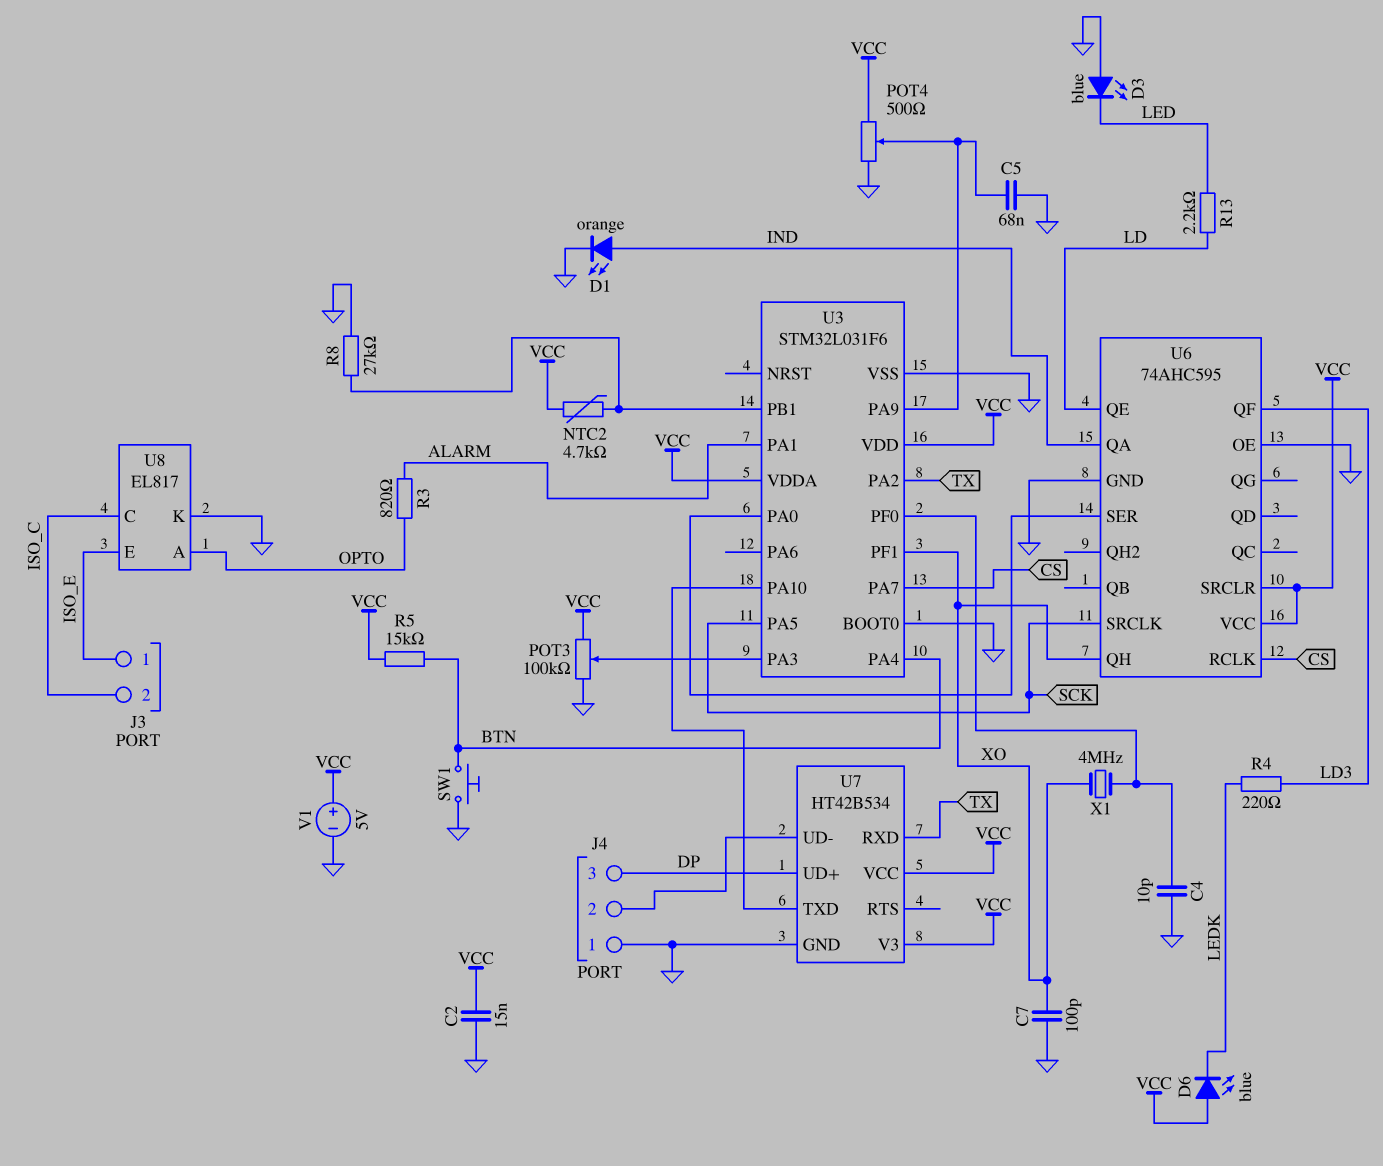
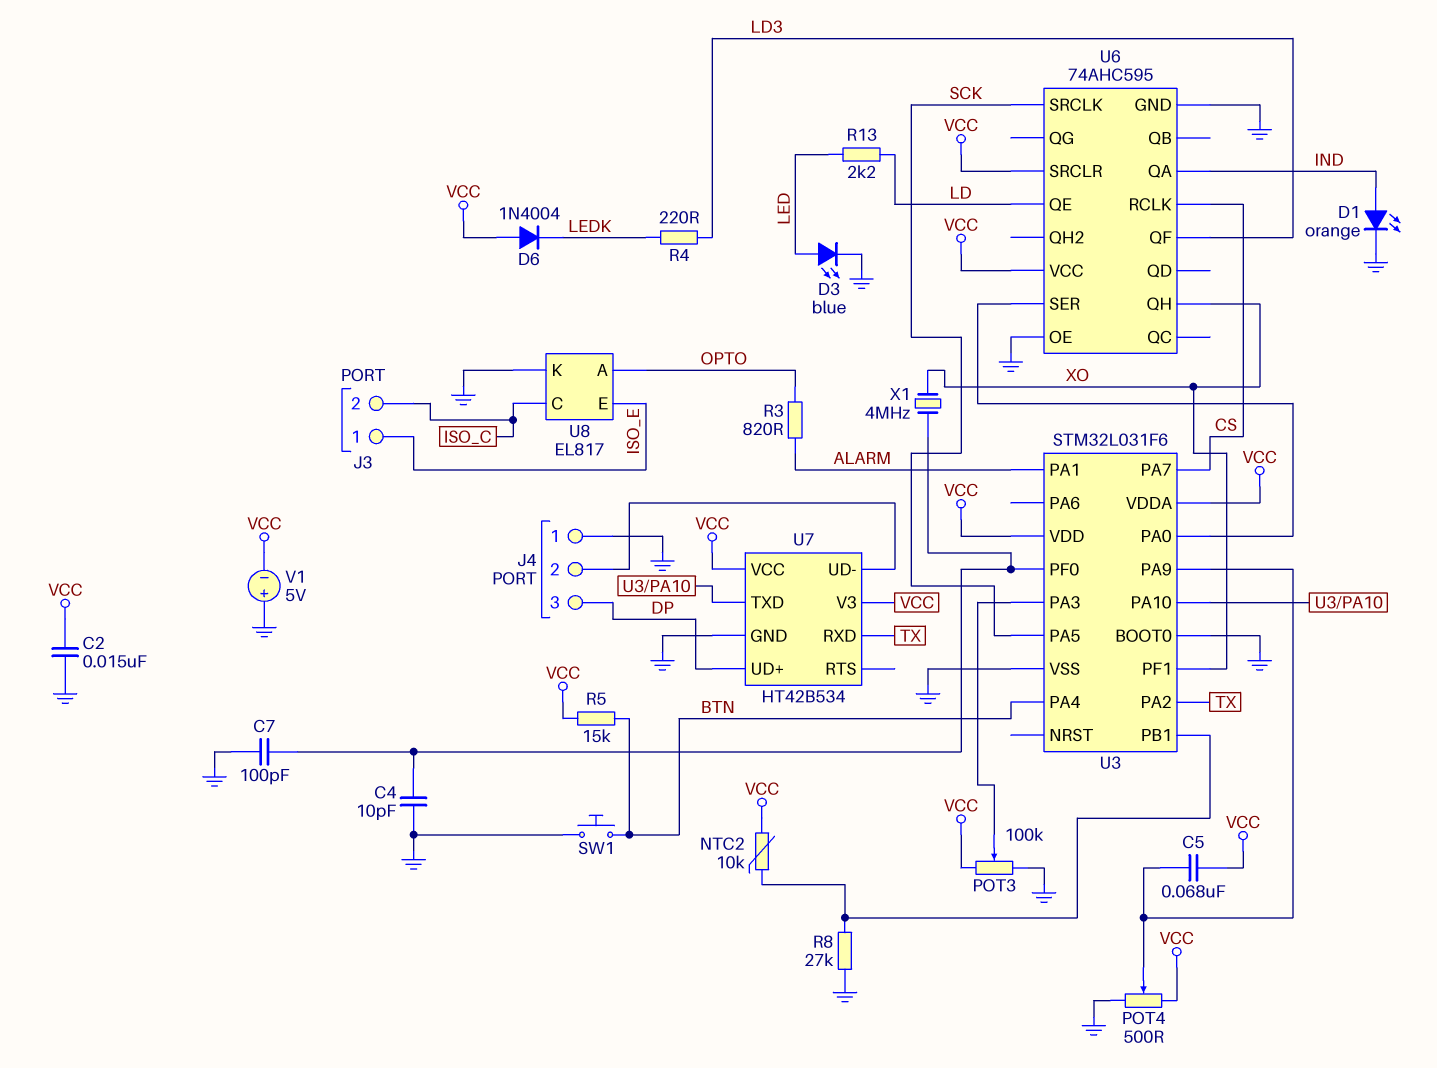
C5: 68nF (GND, U3/PA9) -> 68nF (U3/PA9, VCC)
C7: 100pF (GND, XO) -> 100pF (GND, U3/PF0)
D3: LED blue (A GND, K LED) -> LED blue (A LED, K GND)
D6: LED blue (A VCC, K LEDK) -> diode 1N4004 (A VCC, K LEDK)
NTC2: 4.7k (U3/PB1, VCC) -> 10k (U3/PB1, VCC)
V1: 5V (plus VCC, minus GND) -> 5V (plus GND, minus VCC)

